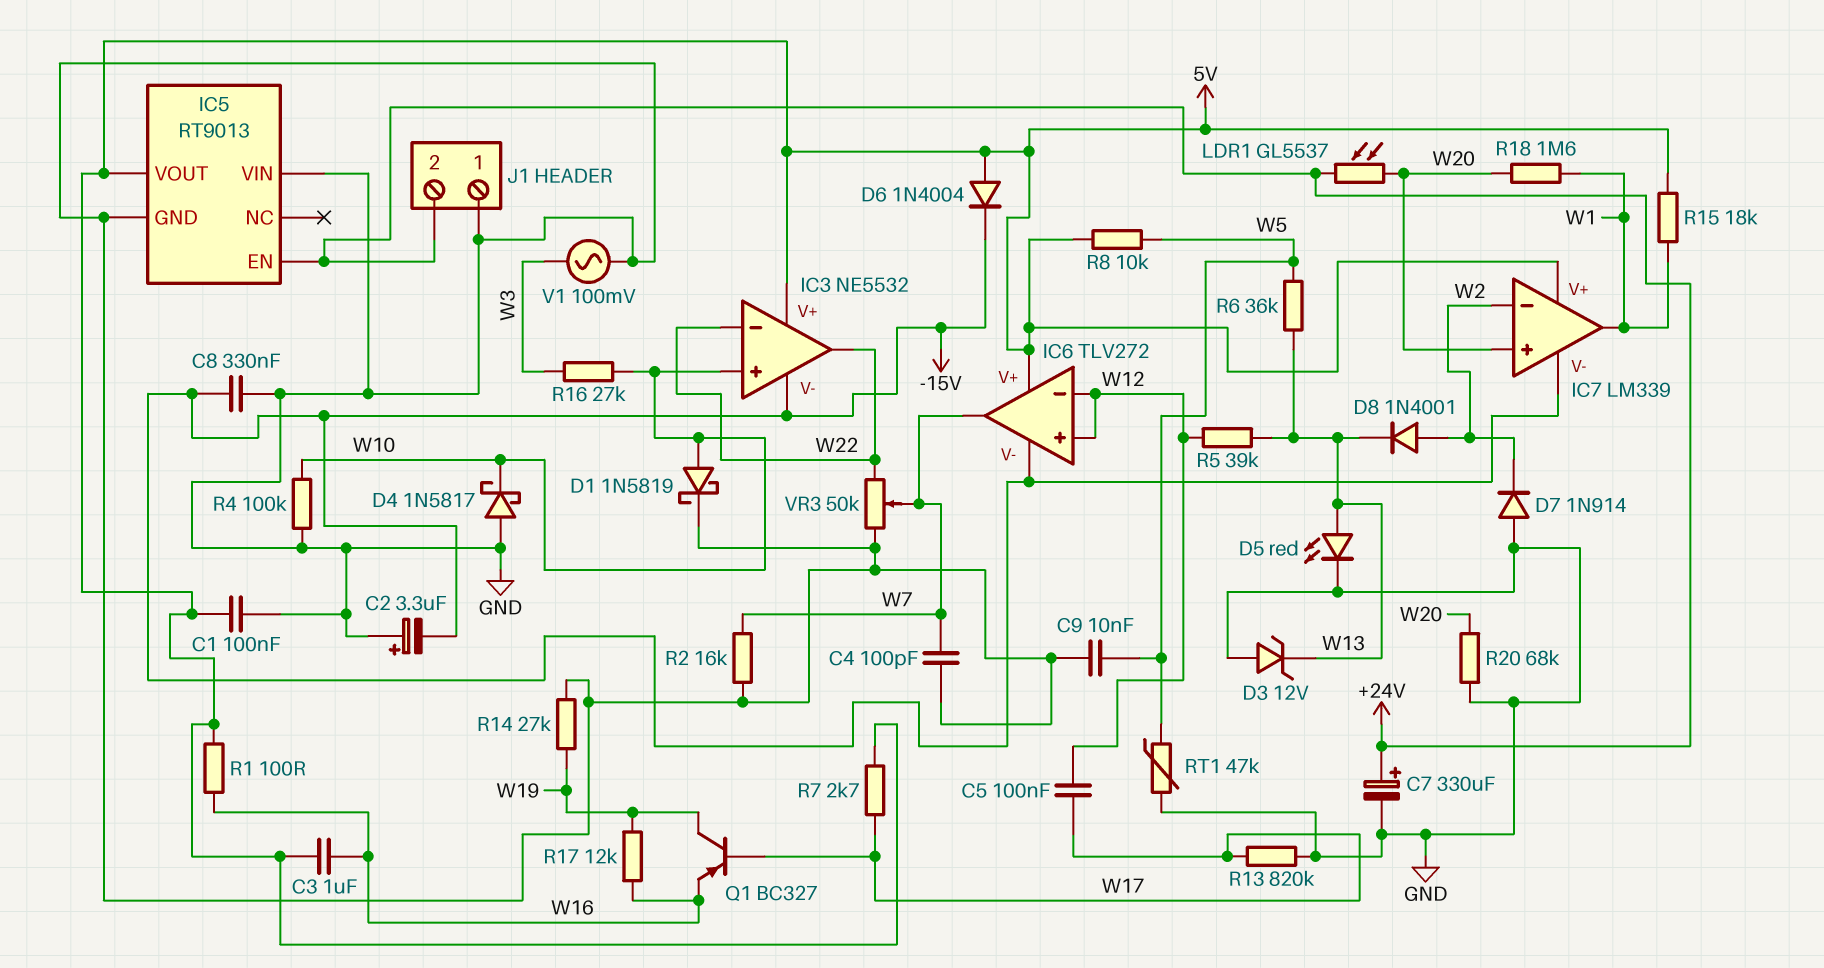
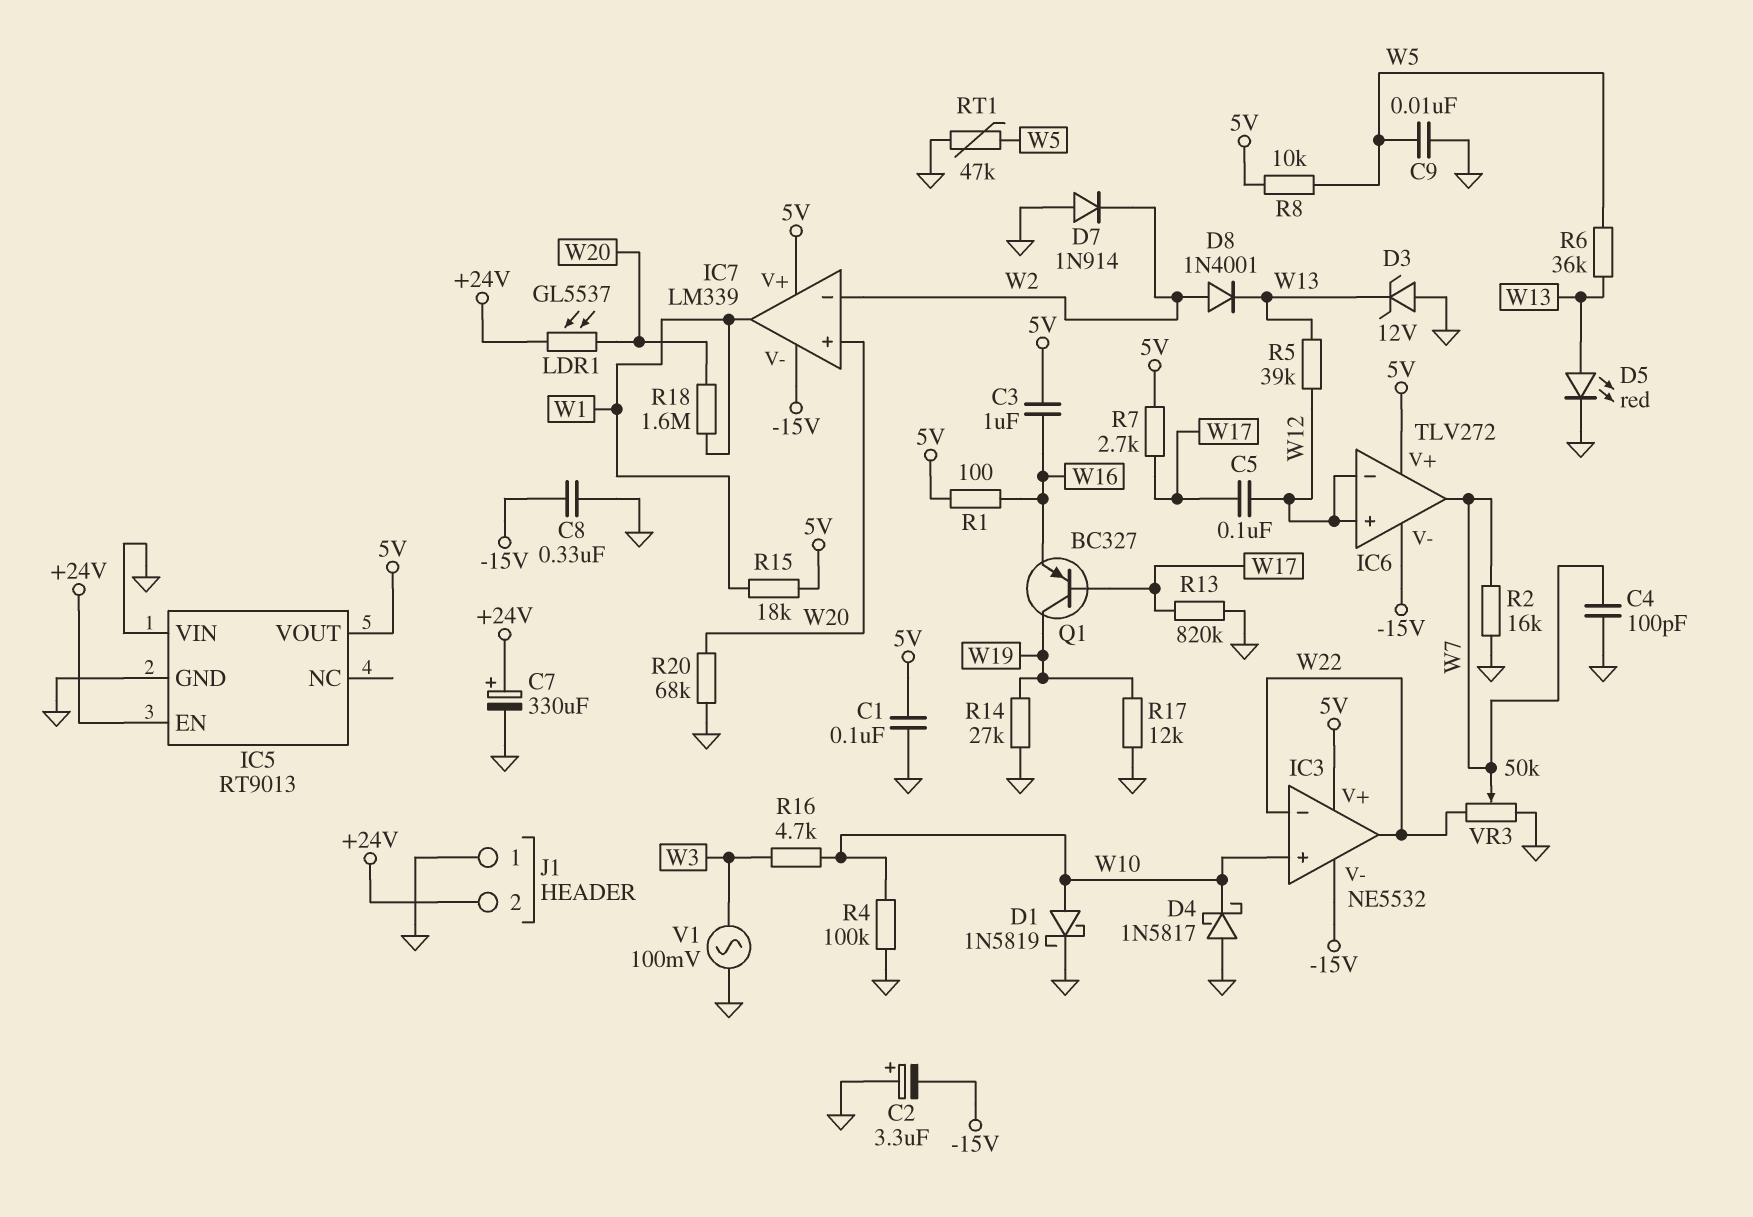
D6: diode 1N4004 (A 5V, K -15V) -> none
R16: 27k (W3, W10) -> 4.7k (W3, W10)
R17: 12k (W16, W19) -> 12k (GND, W19)

